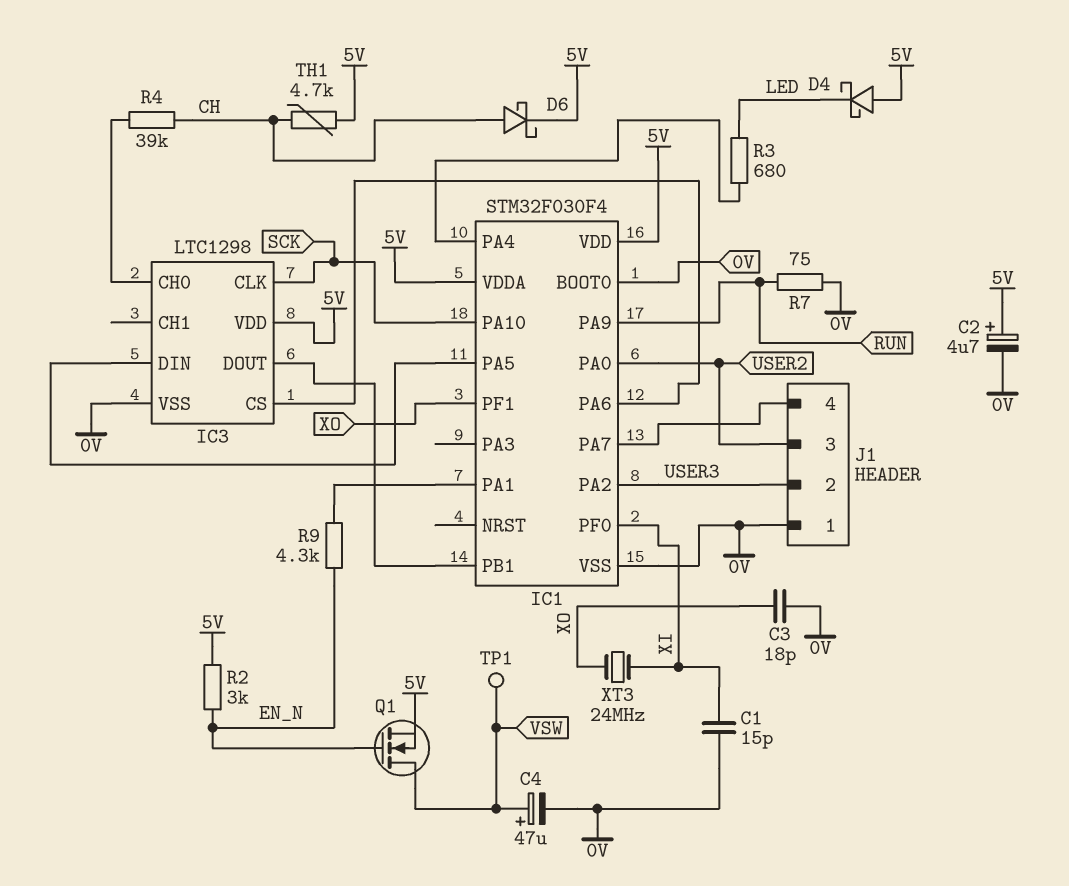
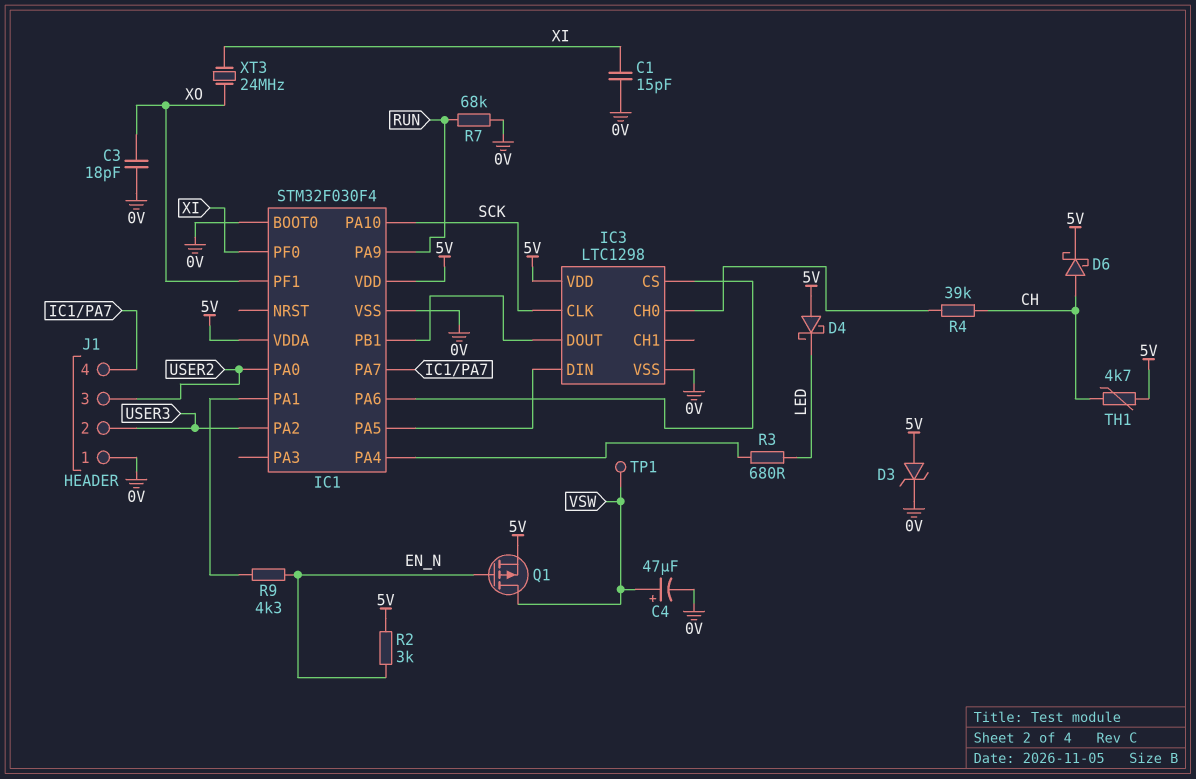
C2: 4.7uF (plus 5V, minus 0V) -> none
D3: none -> zener (A 5V, K 0V)
Q1: NMOS (G EN_N, D VSW, S 5V) -> PMOS (G EN_N, D VSW, S 5V)
R7: 75 (0V, RUN) -> 68k (0V, RUN)

